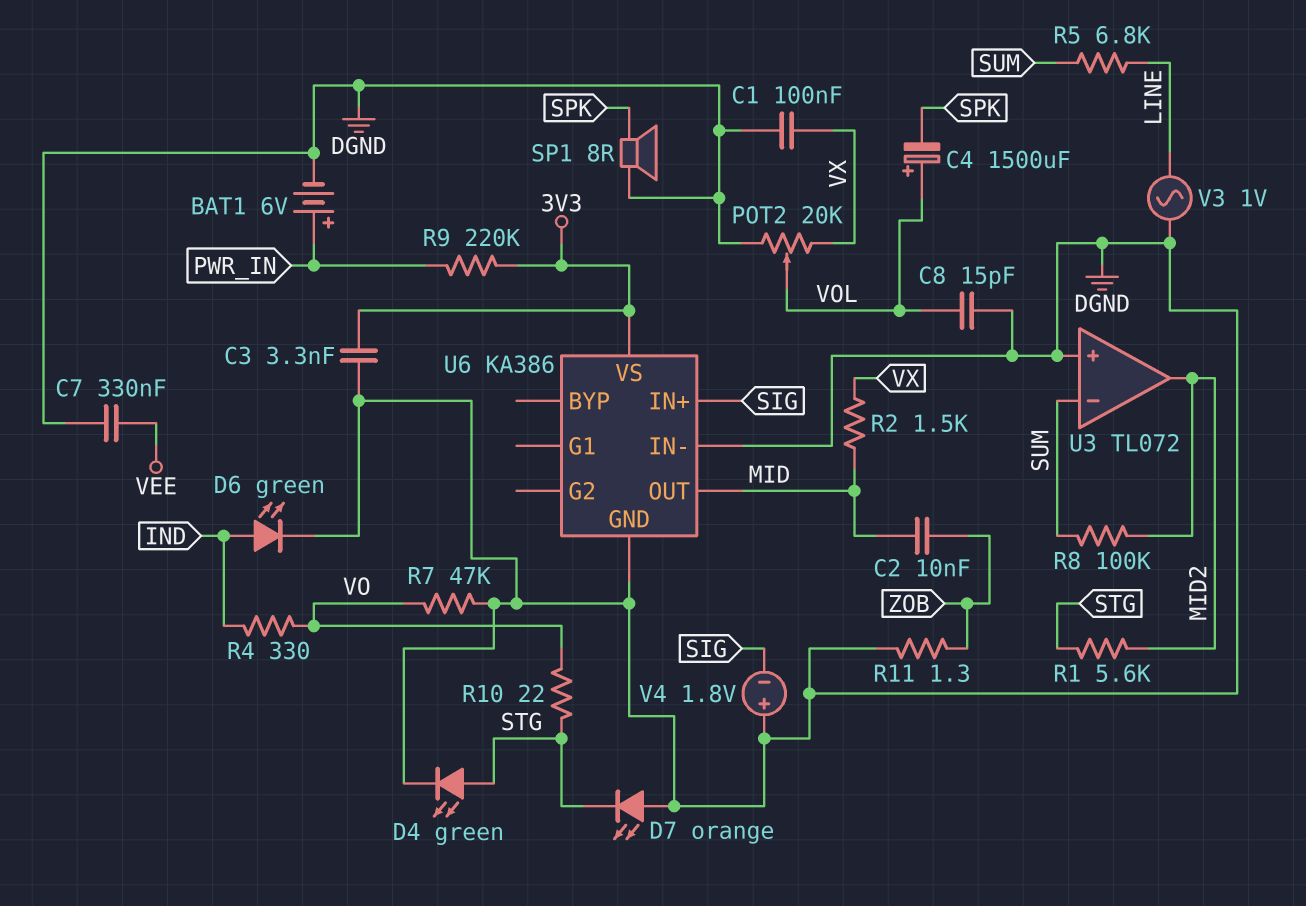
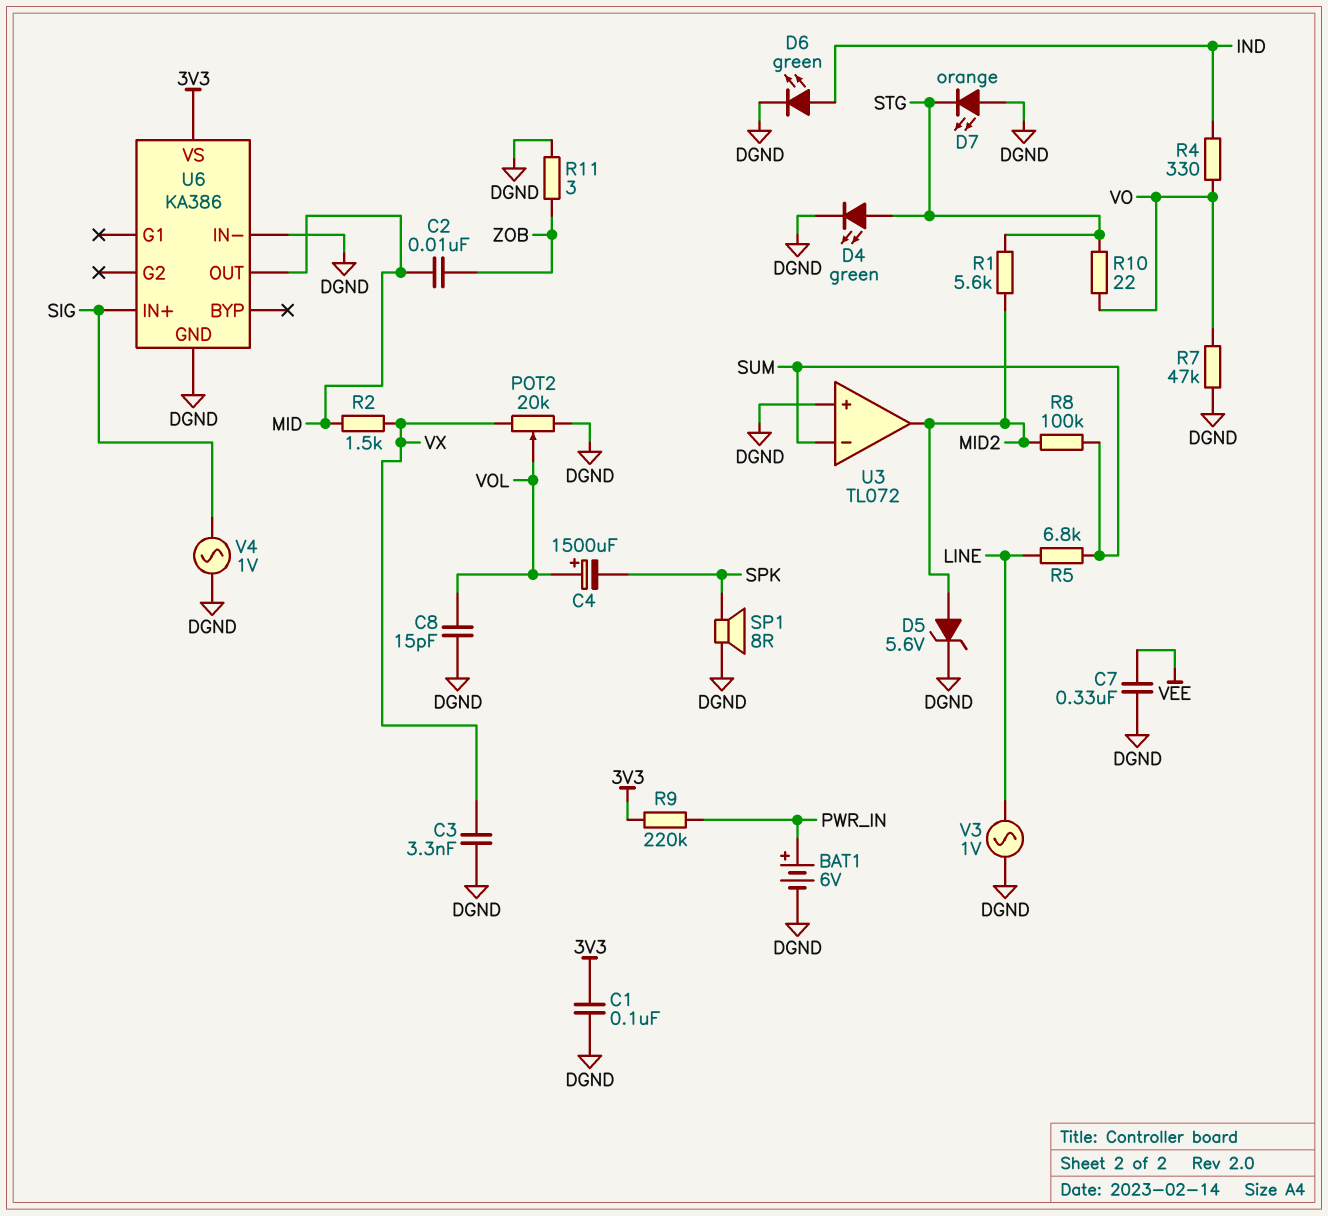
C1: 100nF (DGND, VX) -> 100nF (3V3, DGND)
C3: 3.3nF (3V3, DGND) -> 3.3nF (DGND, VX)
D5: none -> zener 5.6V (A MID2, K DGND)
R11: 1.3 (DGND, ZOB) -> 3 (DGND, ZOB)
V4: 1.8V (plus DGND, minus SIG) -> AC 1V (DGND, SIG)

